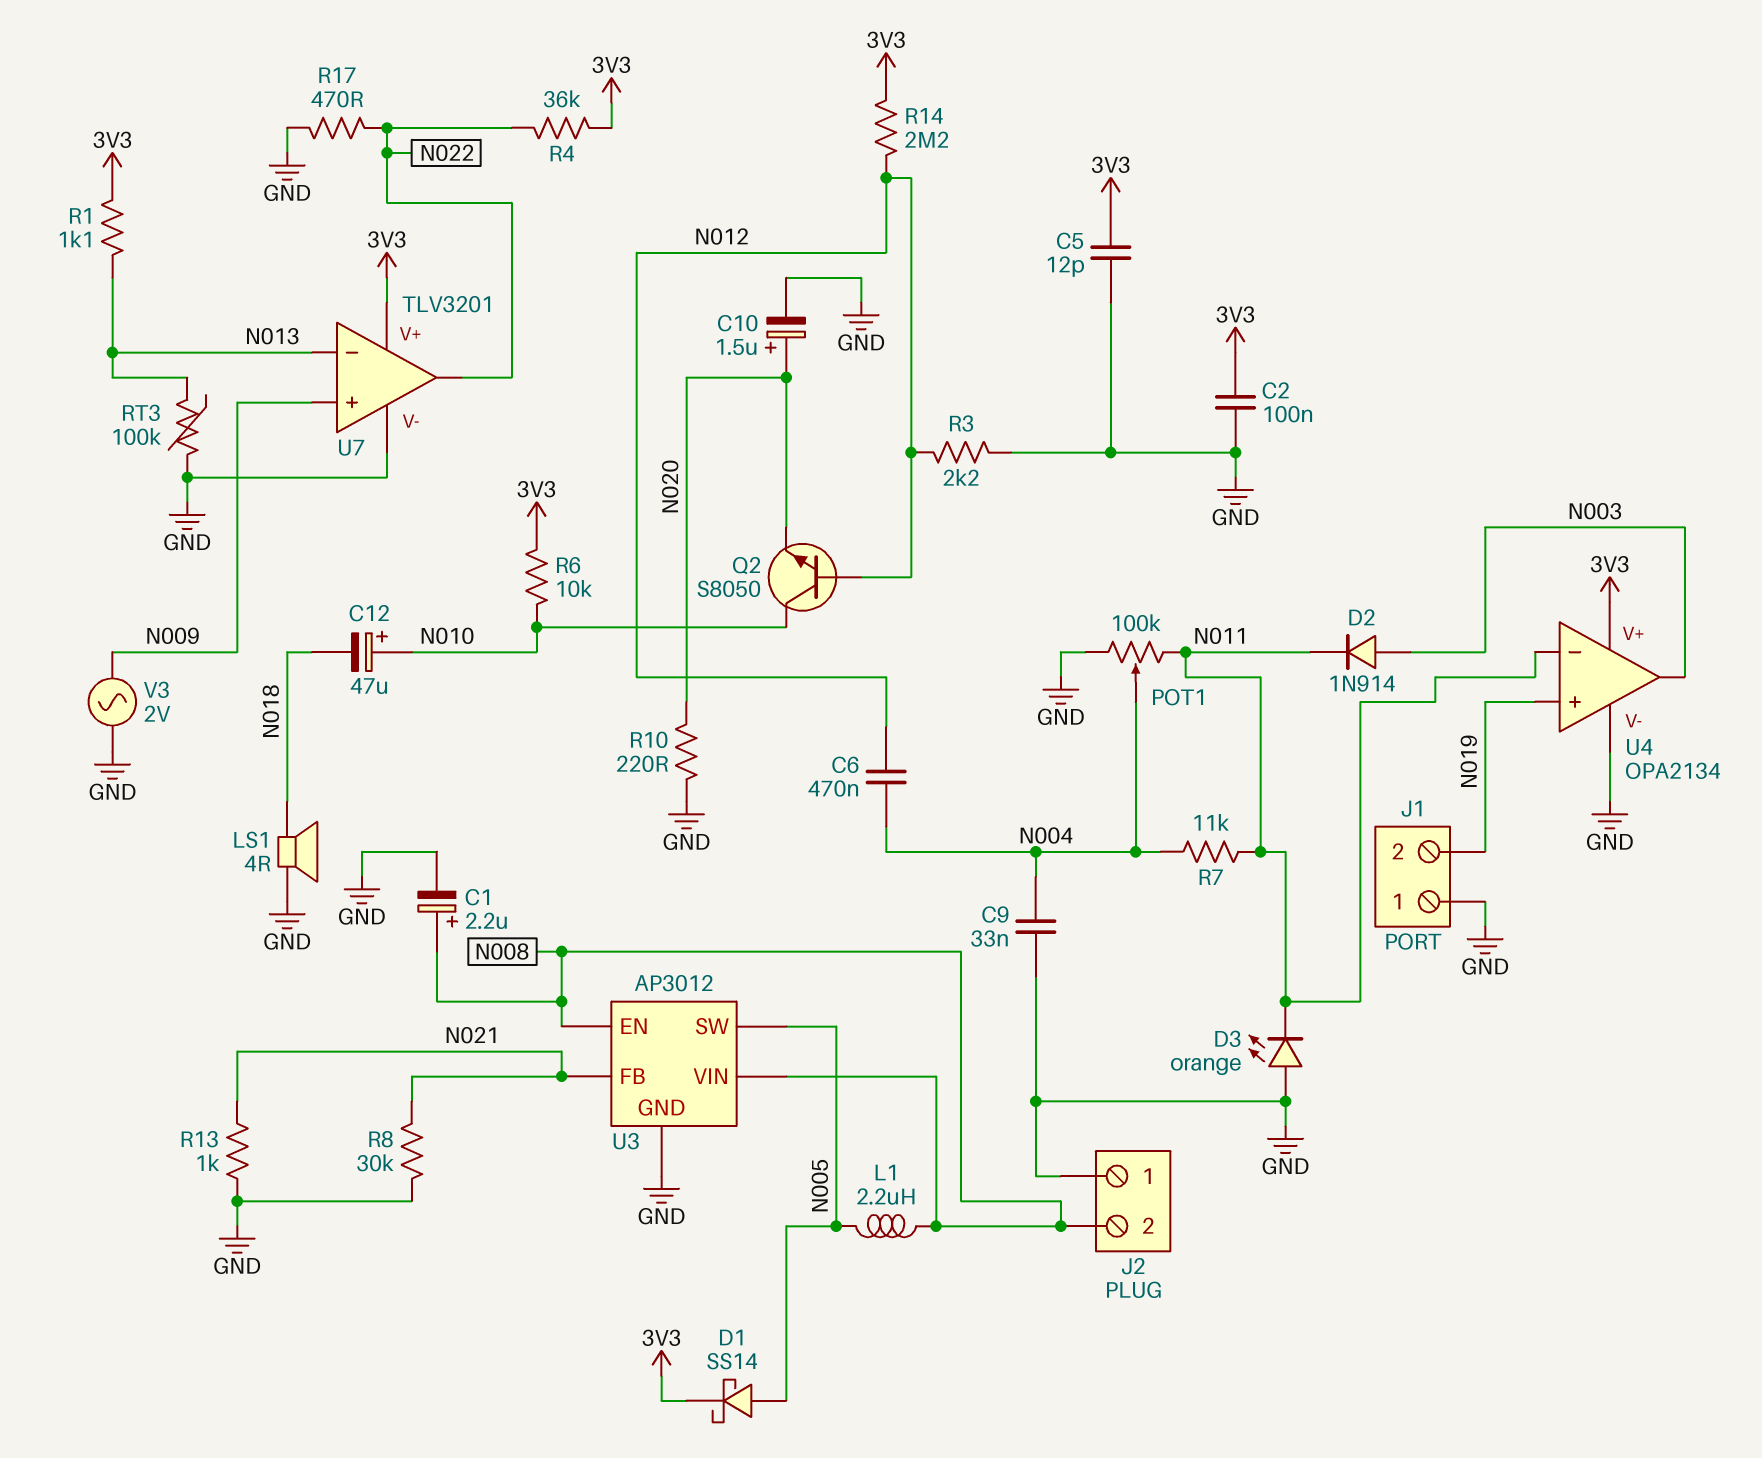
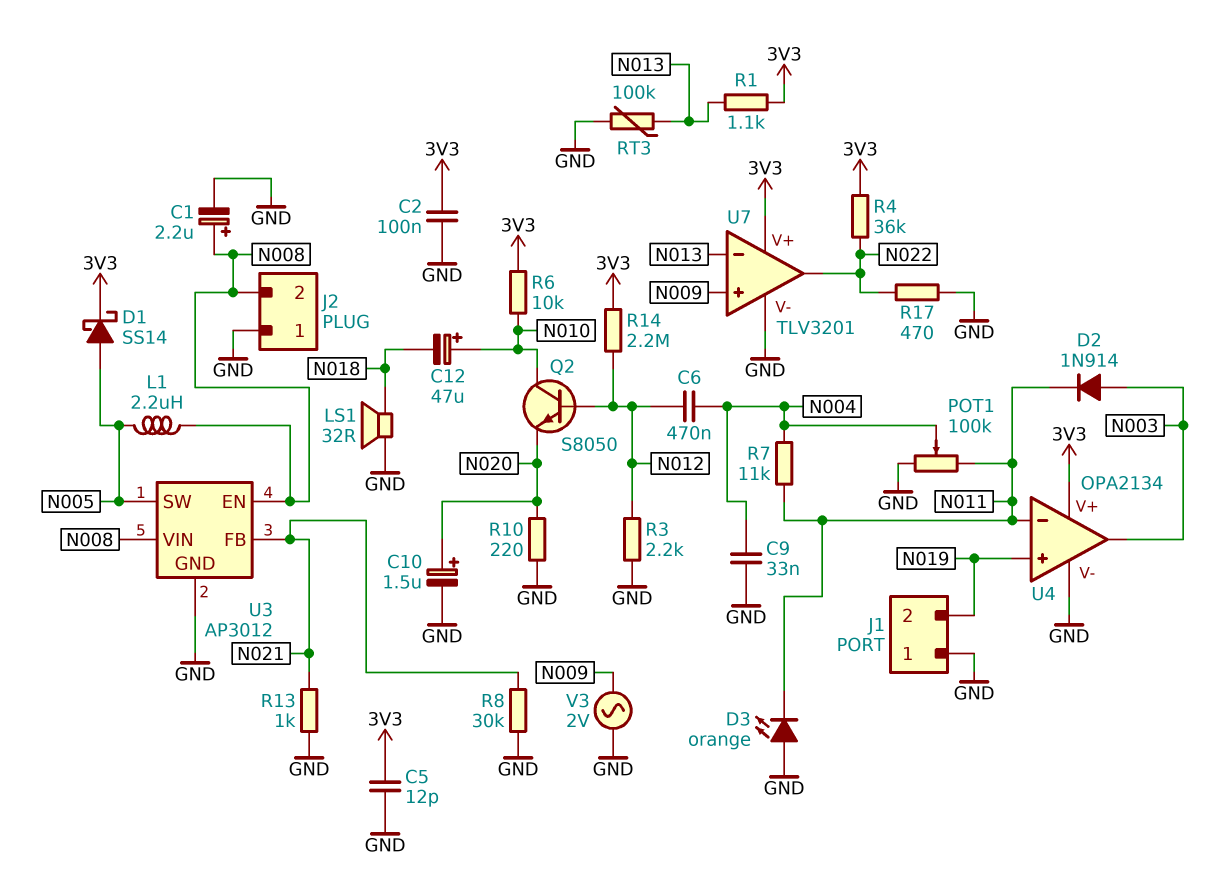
LS1: speaker 4R (GND, N018) -> speaker 32R (GND, N018)

